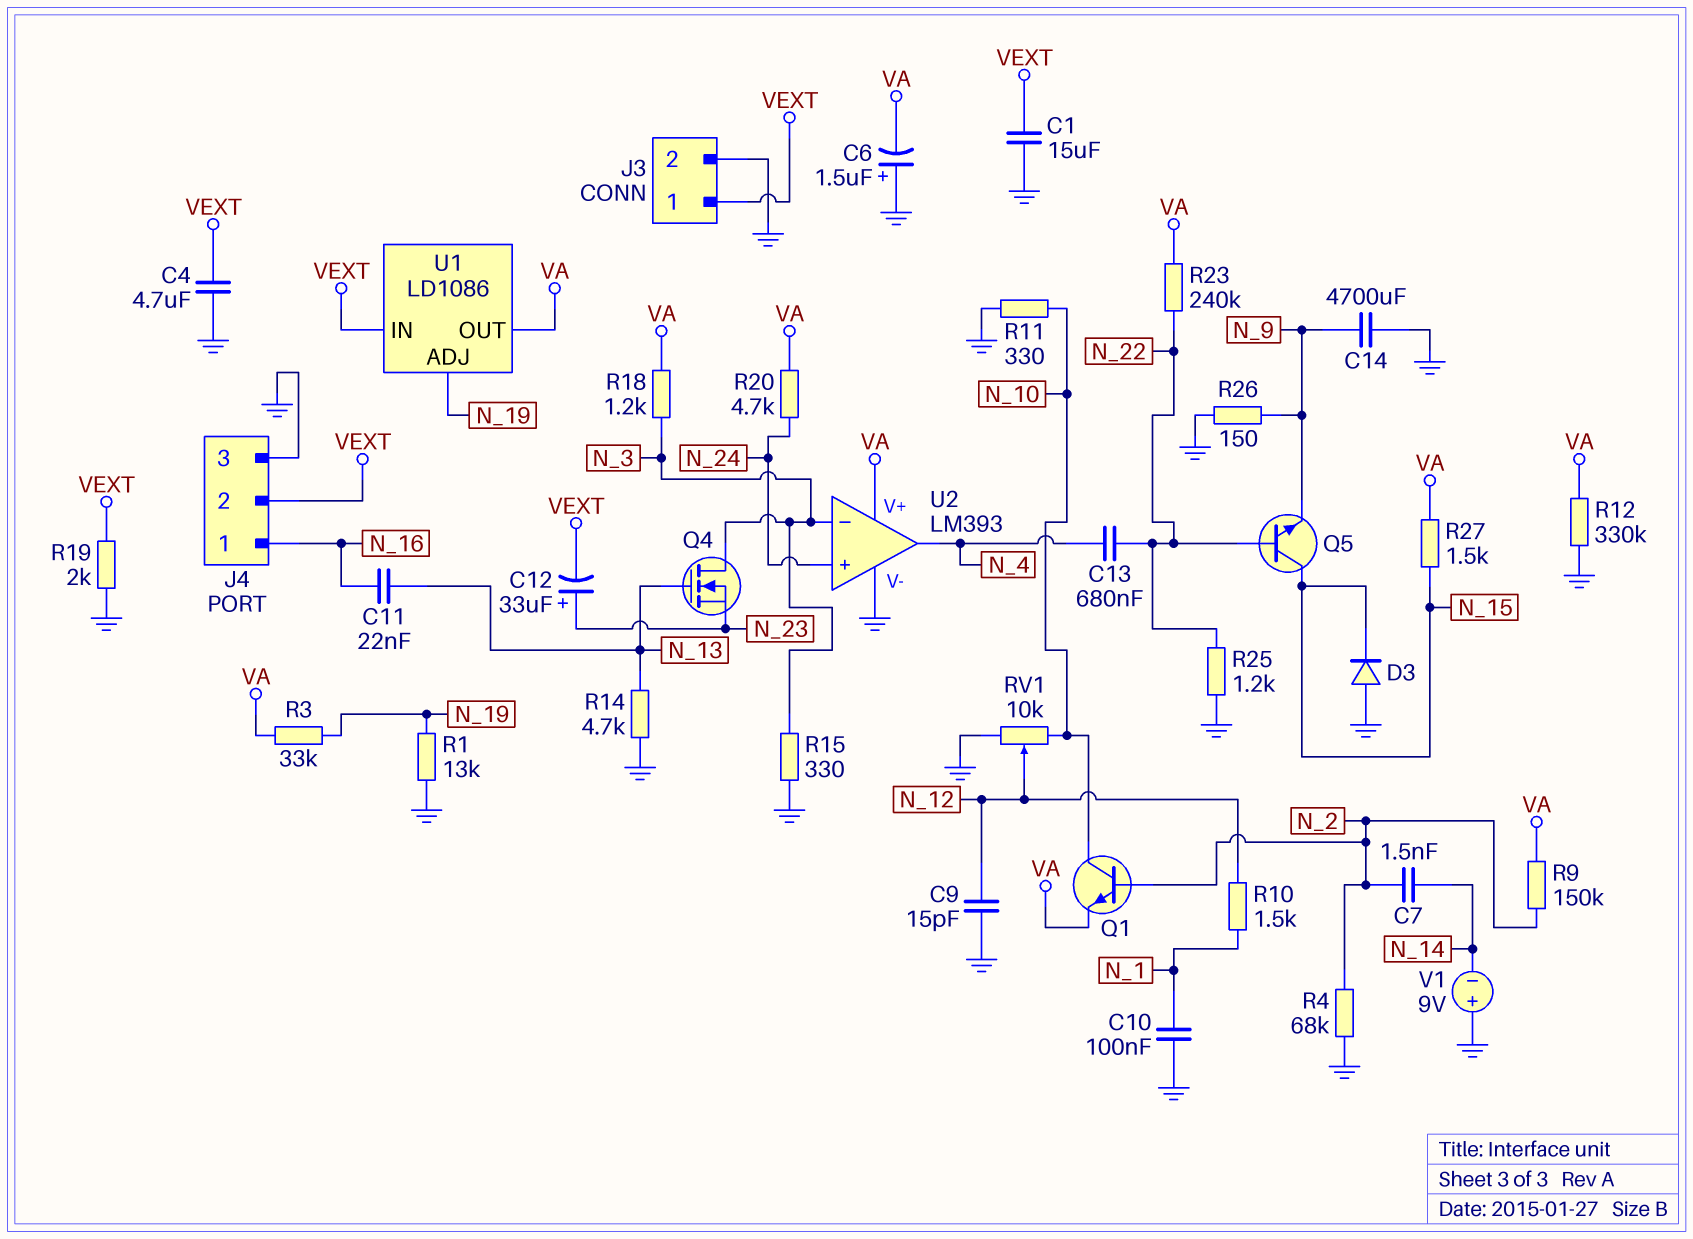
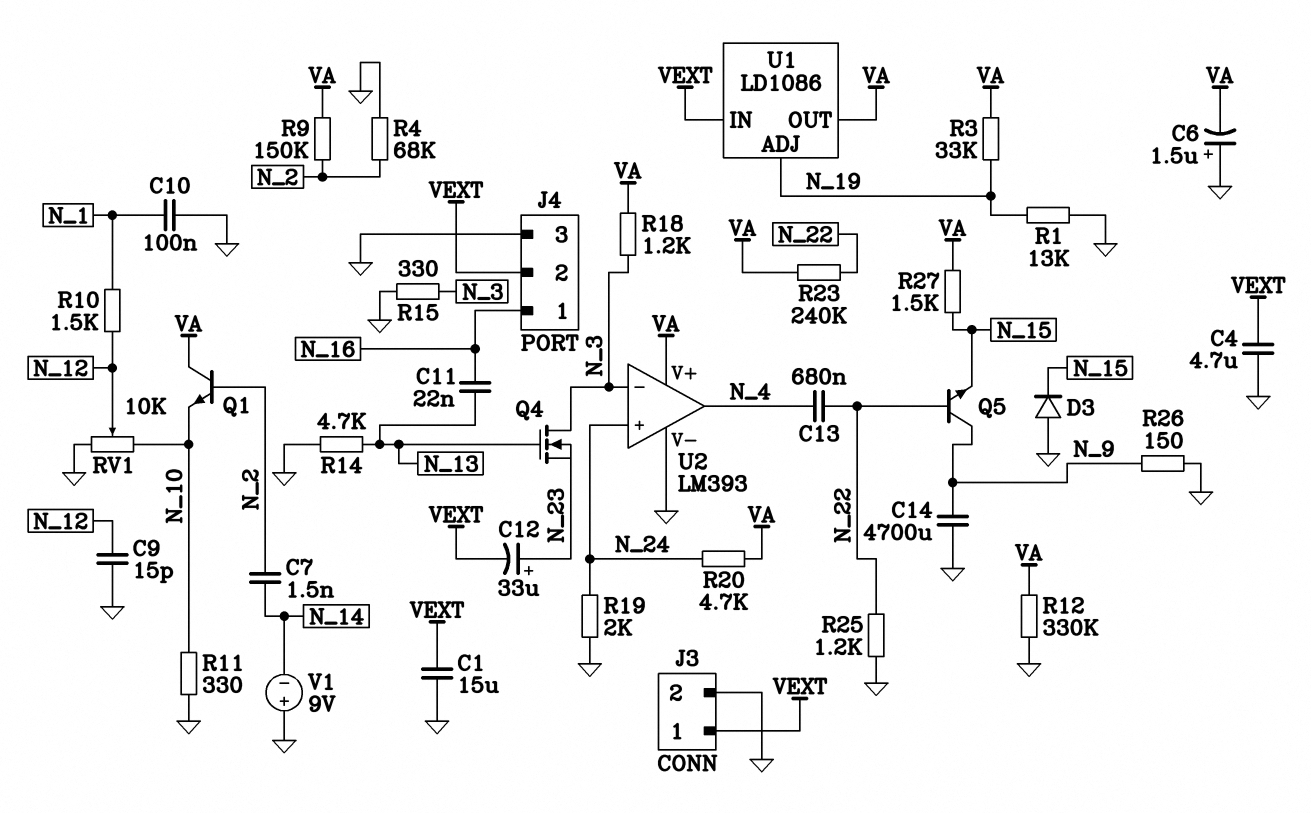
Q1: NPN (B N_2, C N_10, E VA) -> NPN (B N_2, C VA, E N_10)
Q5: NPN (B N_22, C N_15, E N_9) -> NPN (B N_22, C N_9, E N_15)
R19: 2k (GND, VEXT) -> 2k (GND, N_24)

